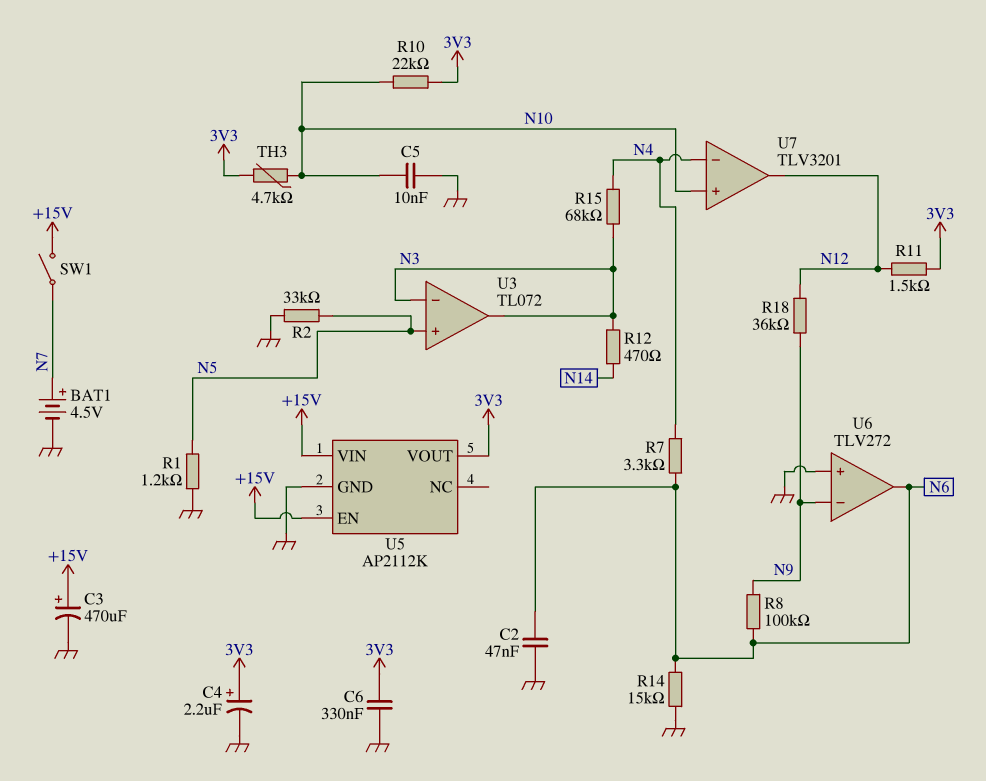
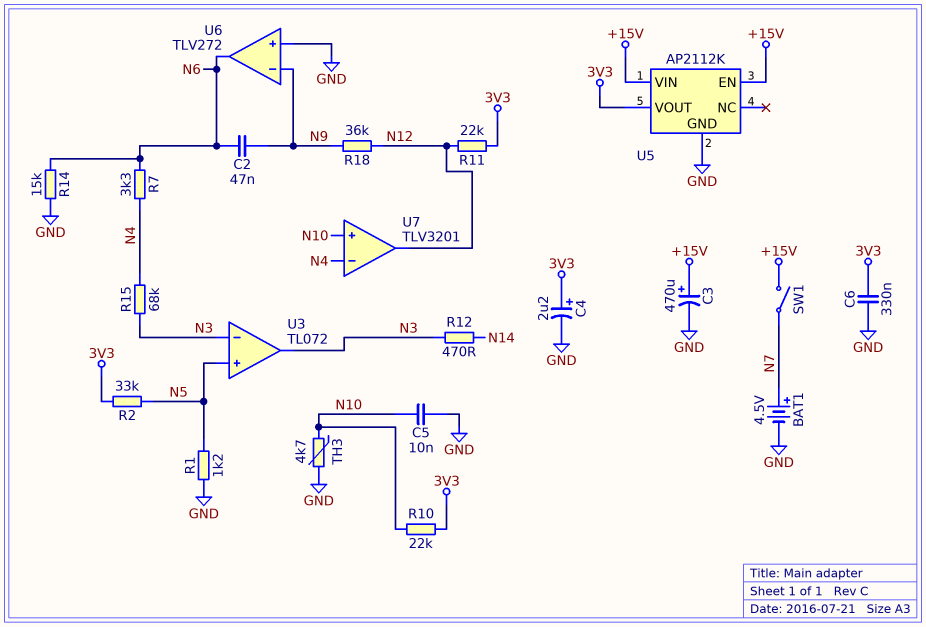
C2: 47nF (GND, N6) -> 47nF (N6, N9)
R2: 33k (GND, N5) -> 33k (3V3, N5)
R8: 100k (N6, N9) -> none
R11: 1.5k (3V3, N12) -> 22k (3V3, N12)
TH3: 4.7k (3V3, N10) -> 4.7k (GND, N10)

